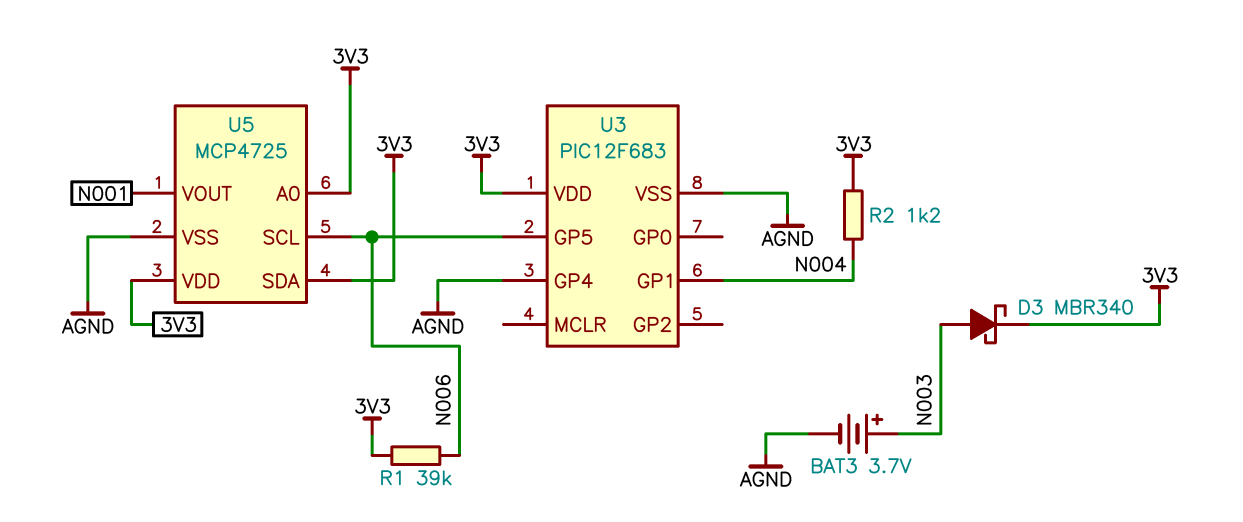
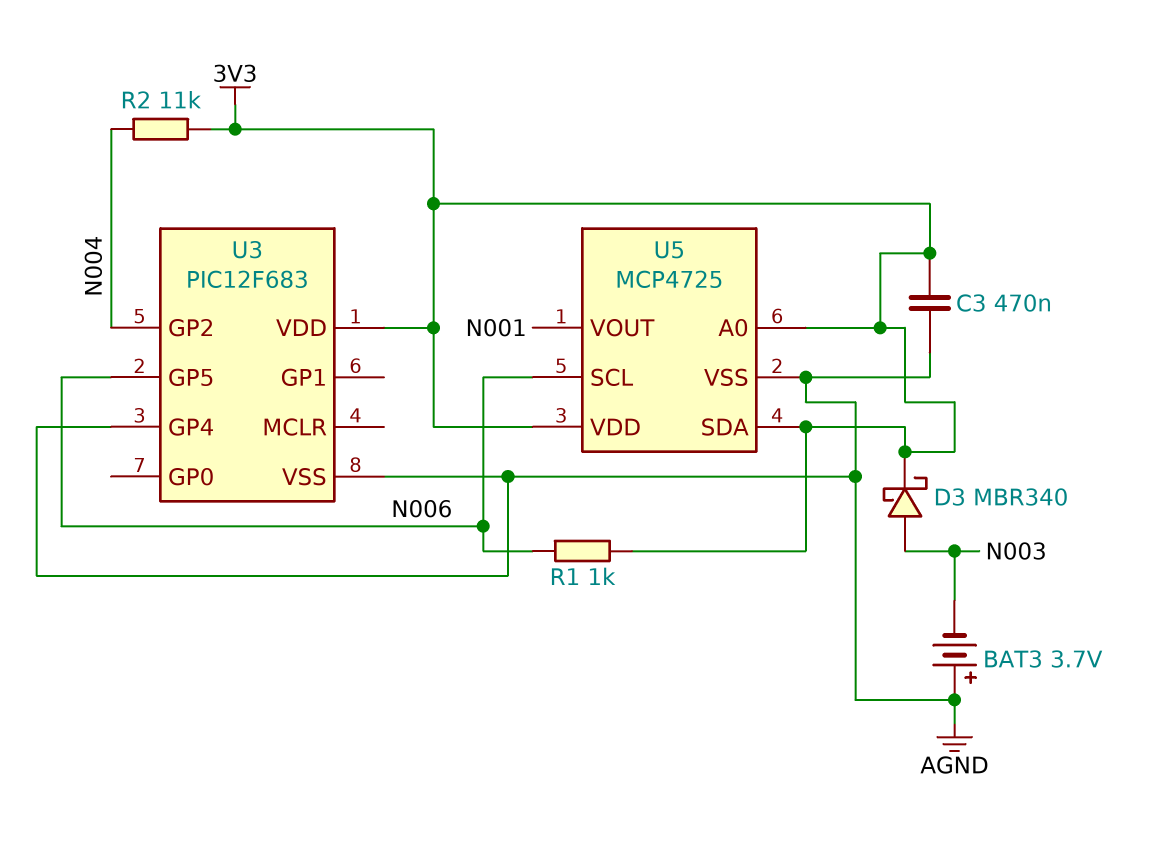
BAT3: 3.7V (plus N003, minus AGND) -> 3.7V (plus AGND, minus N003)
C3: none -> 470nF (3V3, AGND)
R1: 39k (3V3, N006) -> 1k (3V3, N006)
R2: 1.2k (3V3, N004) -> 11k (3V3, N004)
U3 pin GP1: N004 -> none
U3 pin GP2: none -> N004

